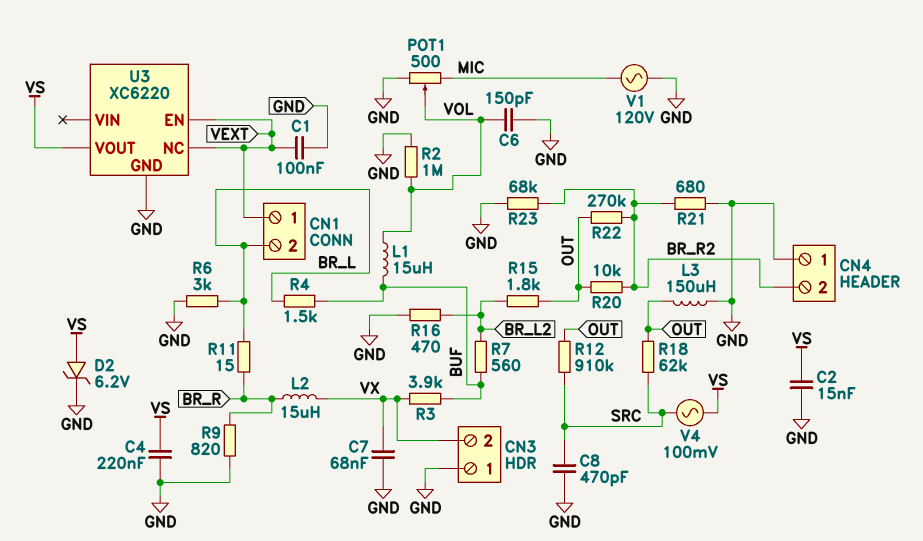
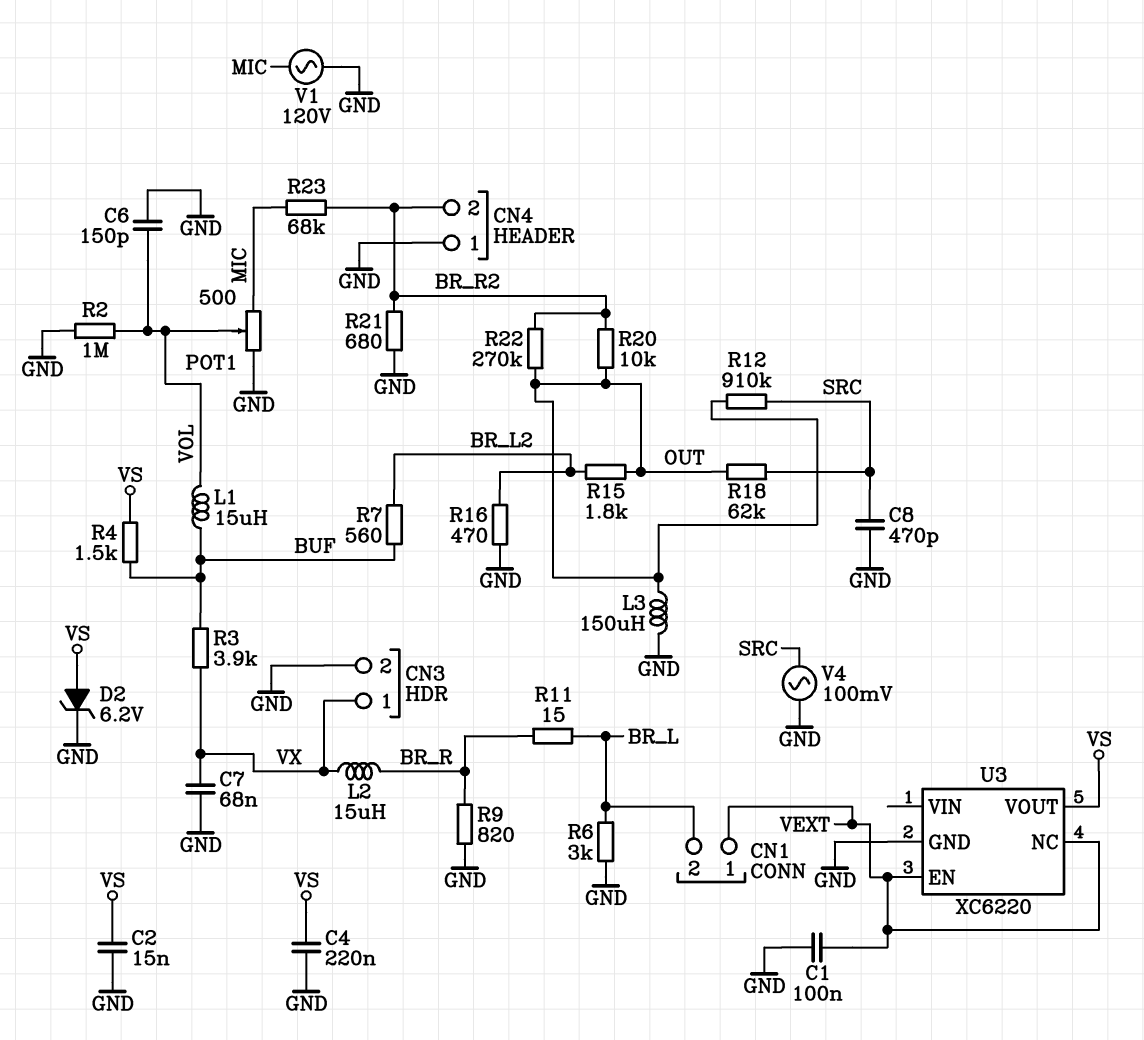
CN3 pin 1: GND -> VX
CN3 pin 2: VX -> GND
R4: 1.5k (BR_L, BUF) -> 1.5k (BUF, VS)
R23: 68k (BR_R2, GND) -> 68k (BR_R2, MIC)
V4: AC 100mV (SRC, VS) -> AC 100mV (GND, SRC)

